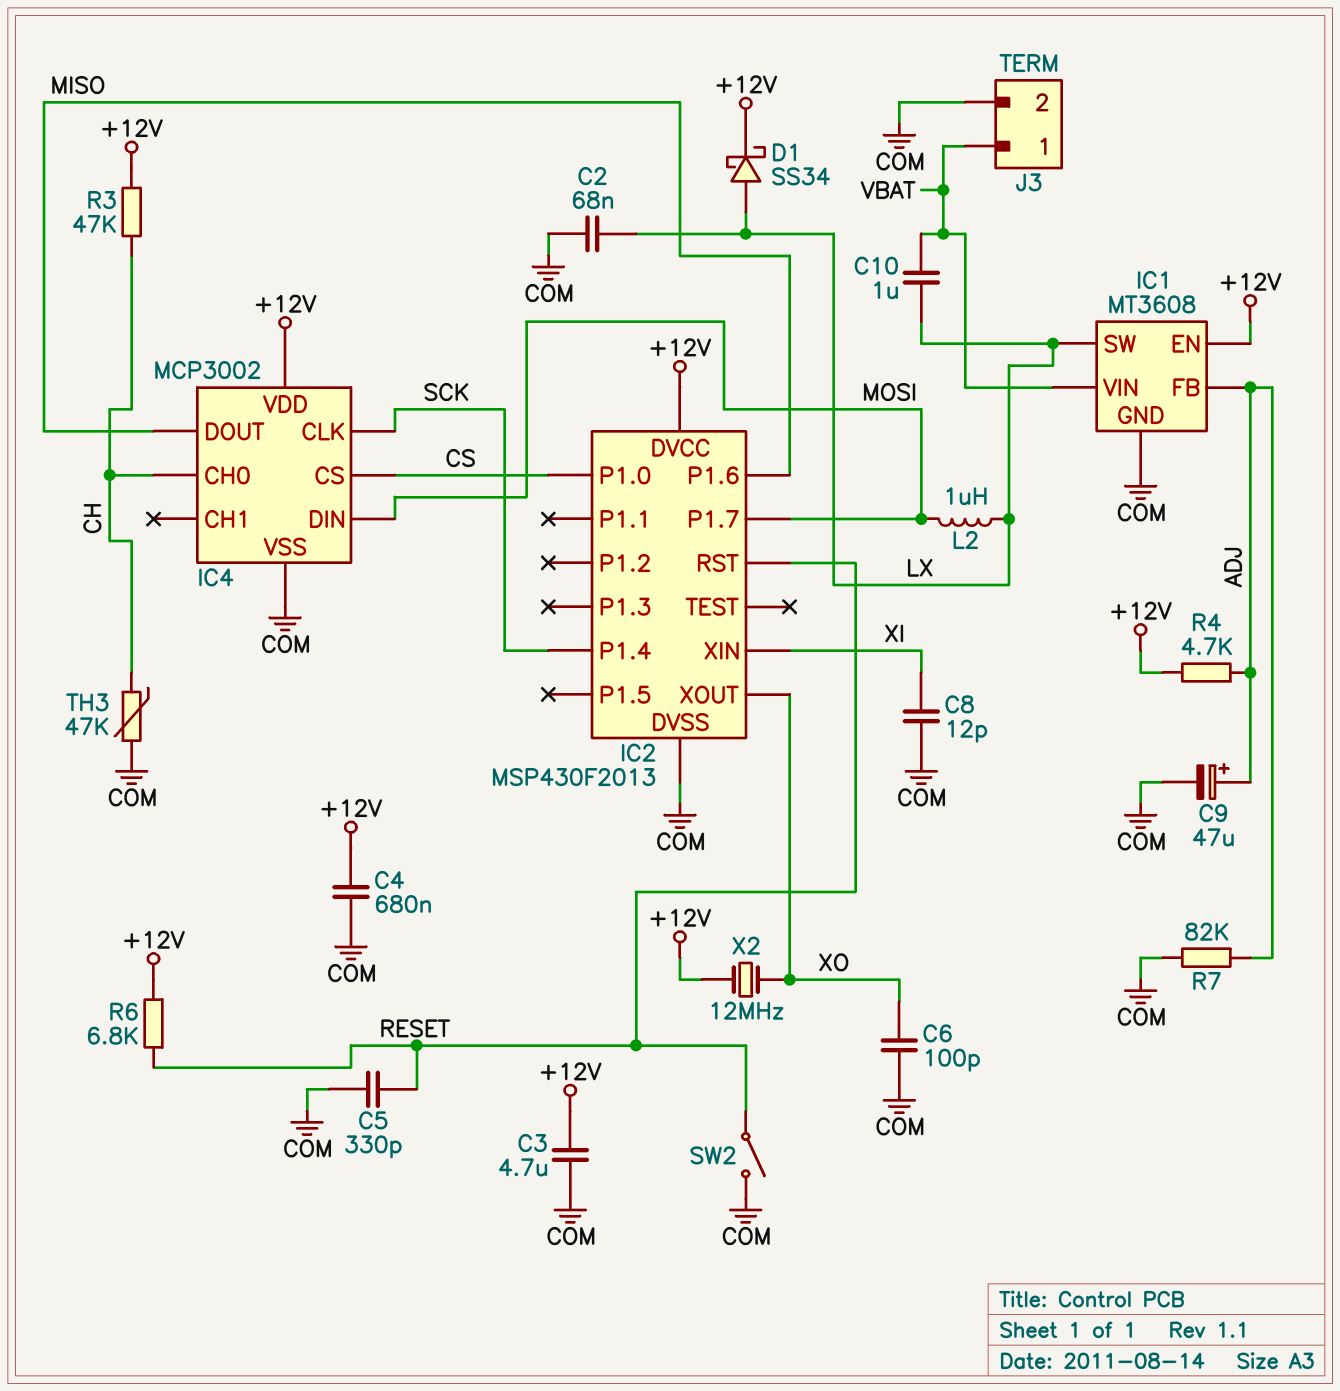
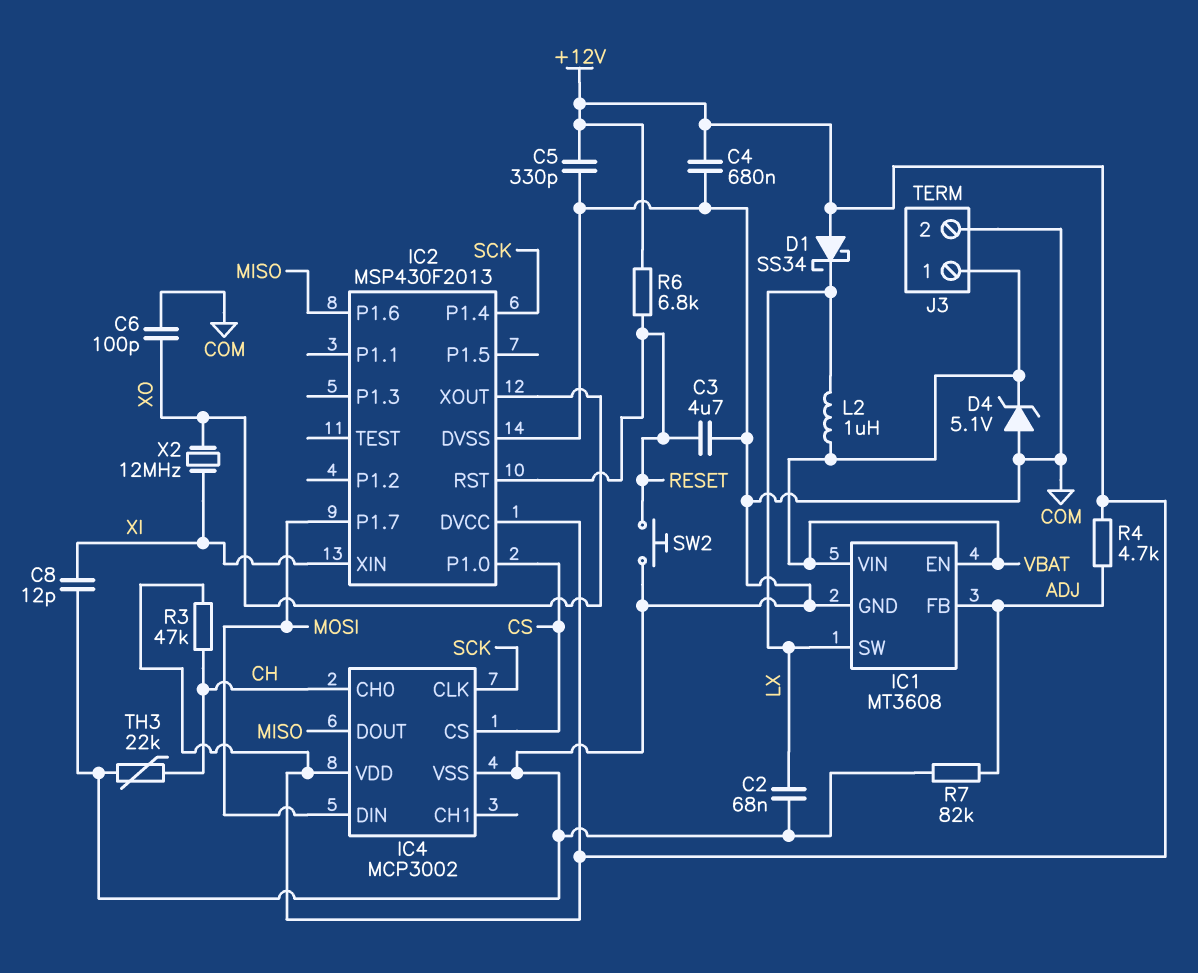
C3: 4.7uF (+12V, COM) -> 4.7uF (COM, RESET)
C5: 330pF (COM, RESET) -> 330pF (+12V, COM)
C9: 47uF (plus ADJ, minus COM) -> none
C10: 1uF (LX, VBAT) -> none
D1: schottky SS34 (A LX, K +12V) -> schottky SS34 (A +12V, K LX)
D4: none -> zener 5.1V (A COM, K VBAT)
IC1 pin EN: +12V -> VBAT
L2: 1uH (LX, MOSI) -> 1uH (LX, VBAT)
SW2: switch (COM, RESET) -> button (COM, RESET)
TH3: 47k (CH, COM) -> 22k (CH, COM)
X2: 12MHz (+12V, XO) -> 12MHz (XI, XO)

